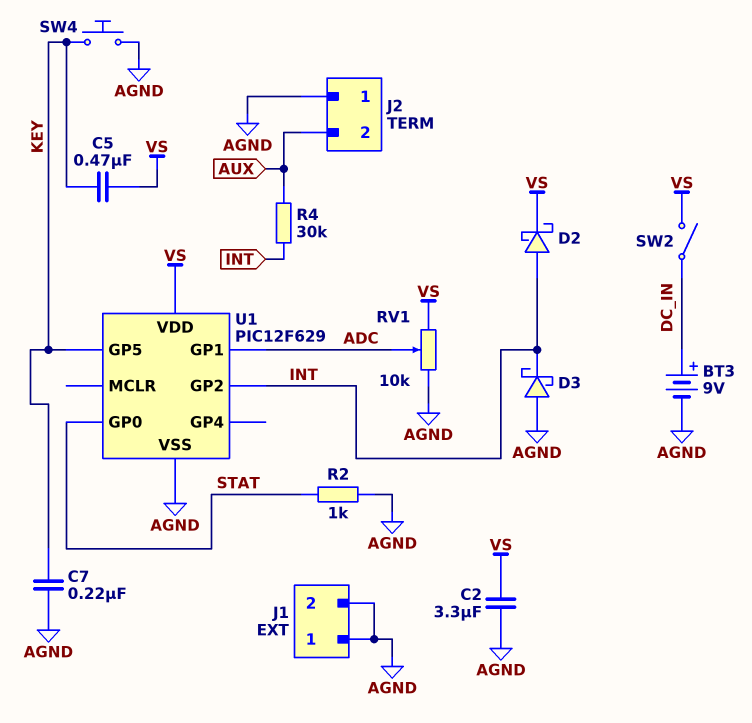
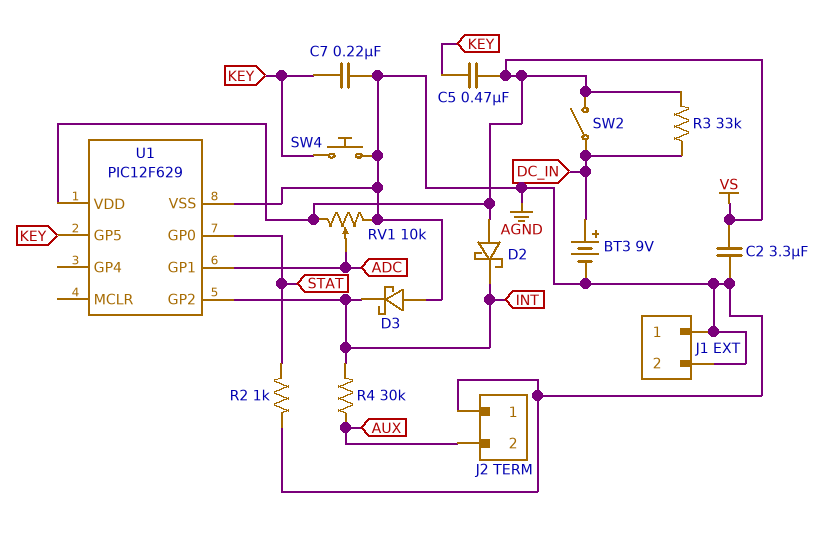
D2: schottky (A INT, K VS) -> schottky (A VS, K INT)
R3: none -> 33k (DC_IN, VS)

